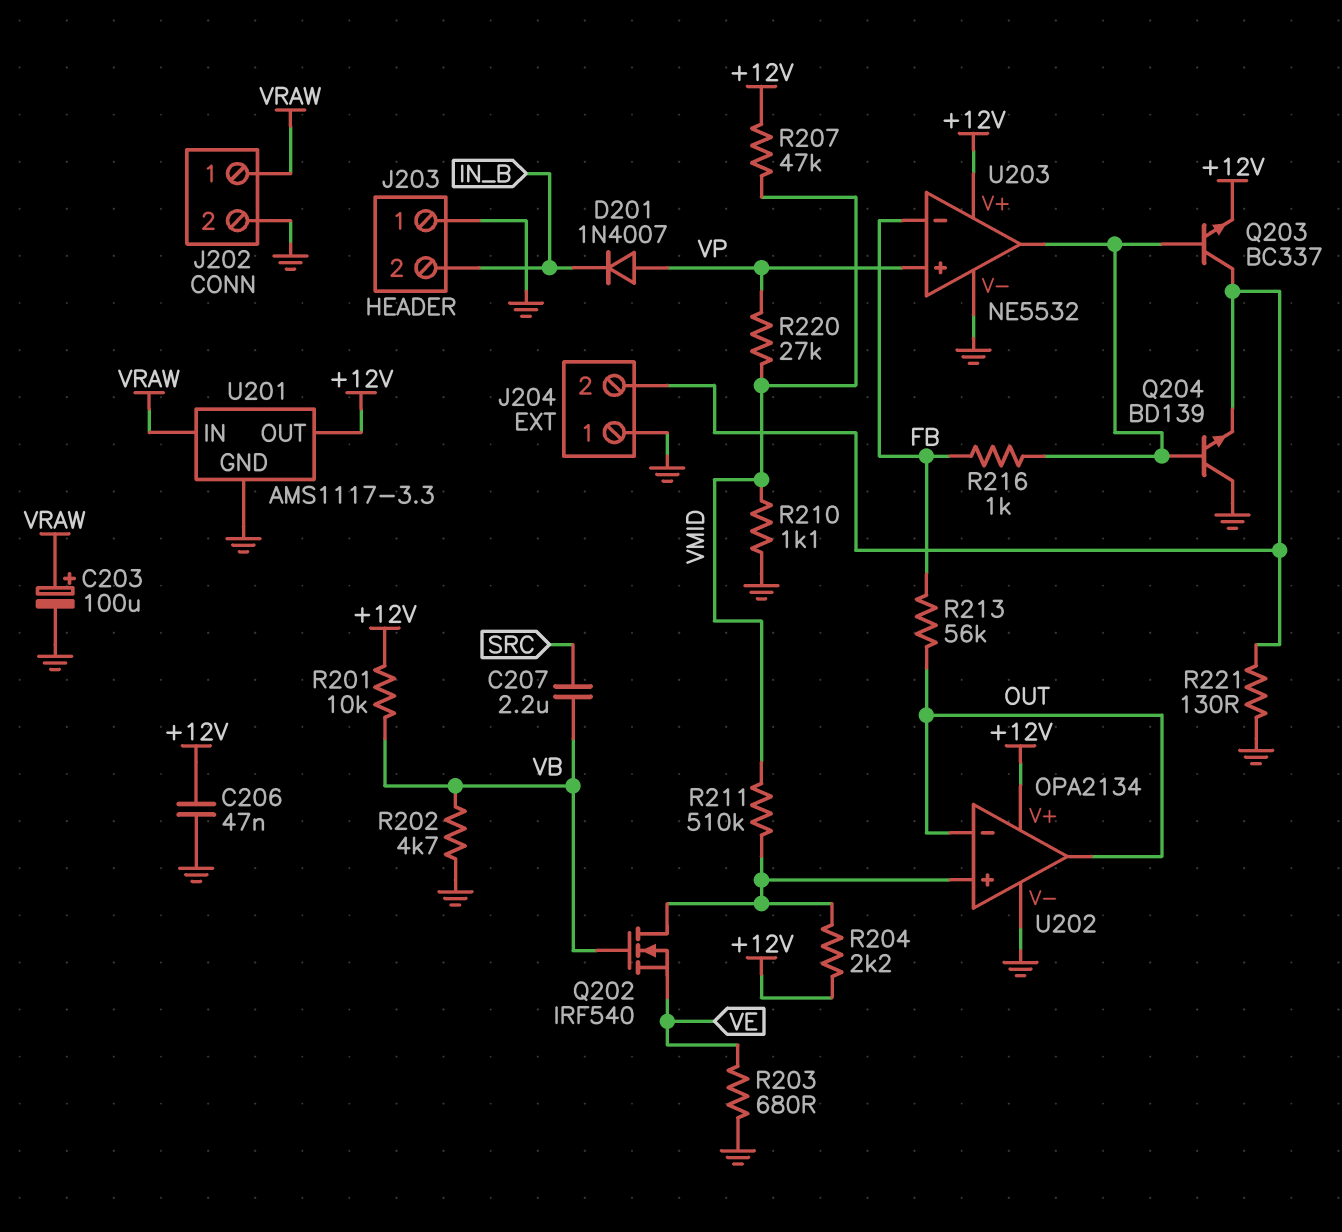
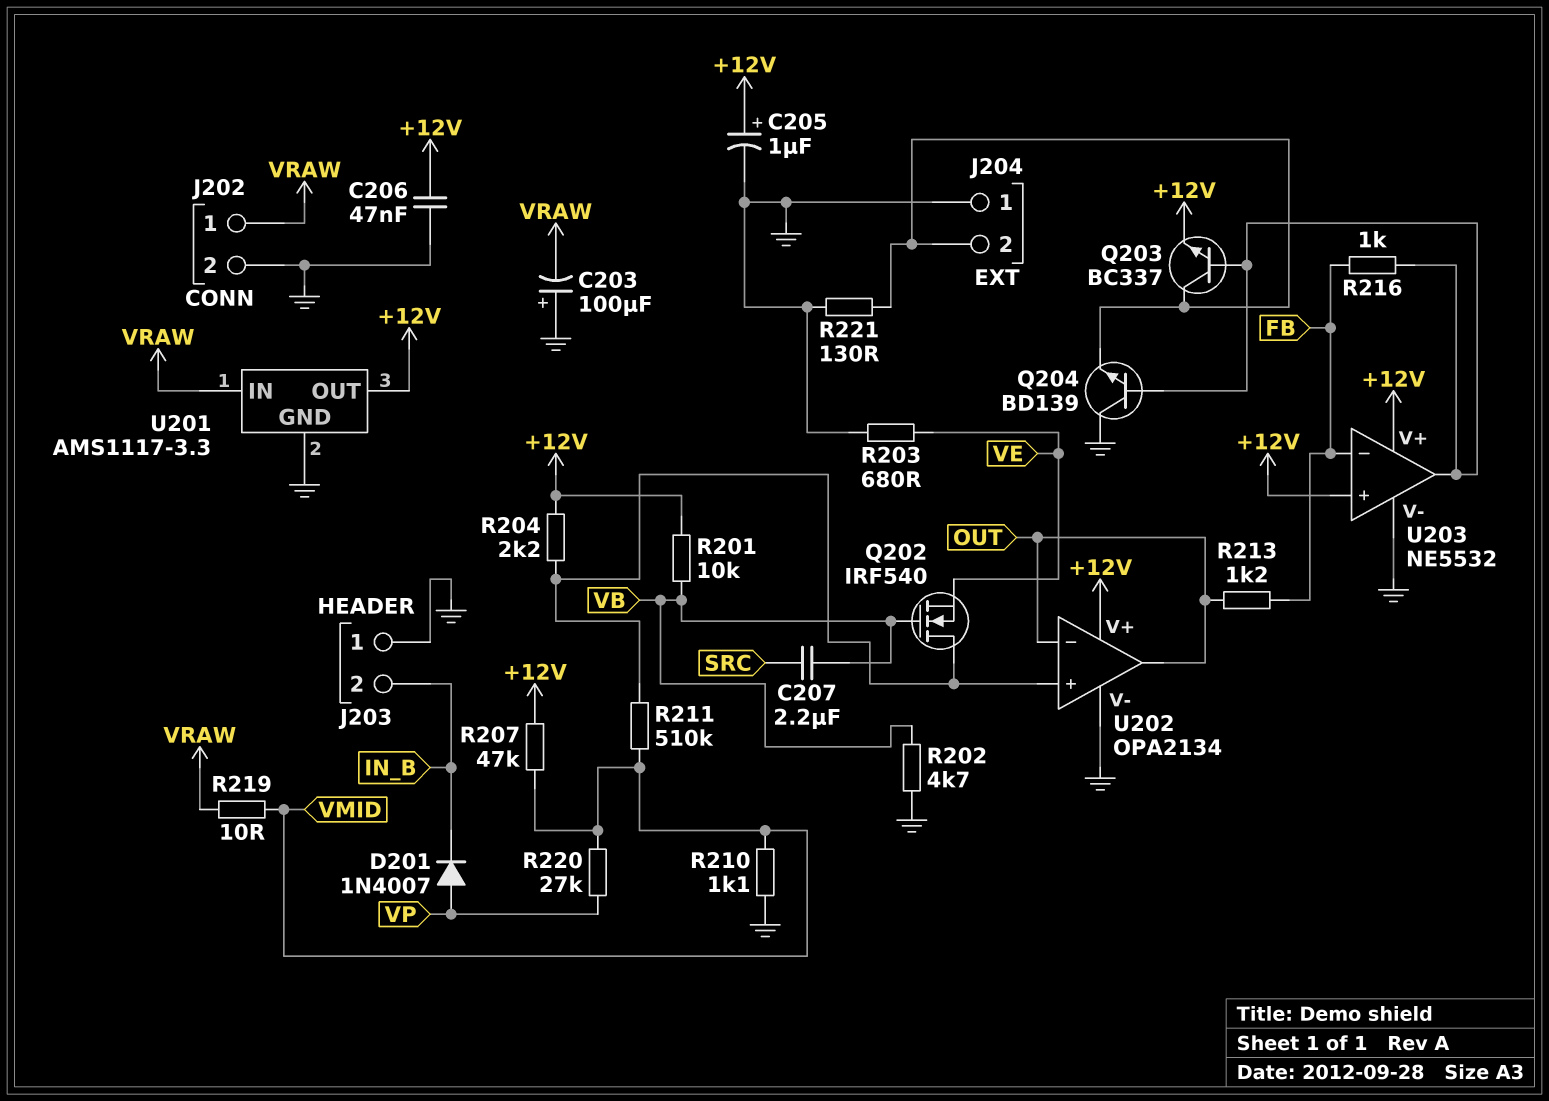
C203: 100uF (plus VRAW, minus GND) -> 100uF (plus GND, minus VRAW)
C205: none -> 1uF (plus +12V, minus GND)
R213: 56k (FB, OUT) -> 1.2k (FB, OUT)
R219: none -> 10 (VMID, VRAW)
U203 pin in+: VP -> +12V

